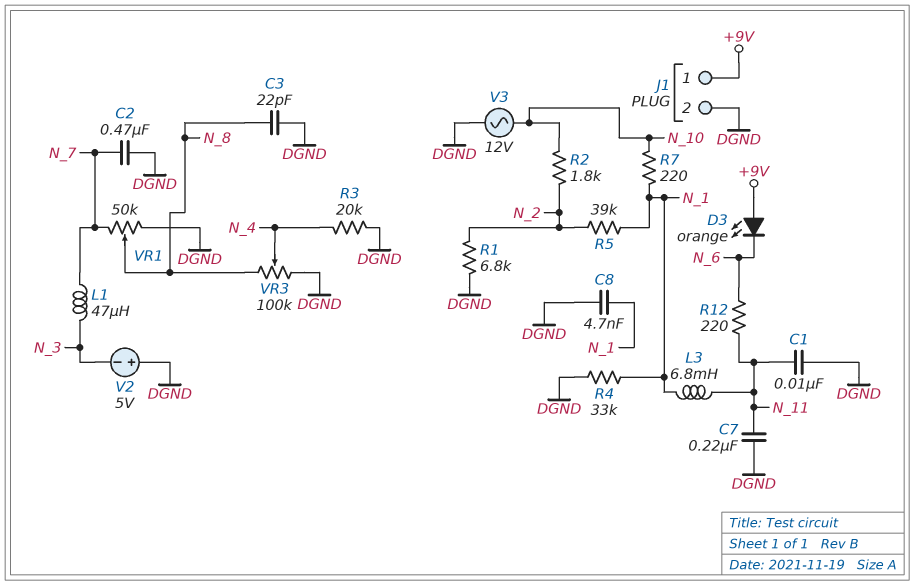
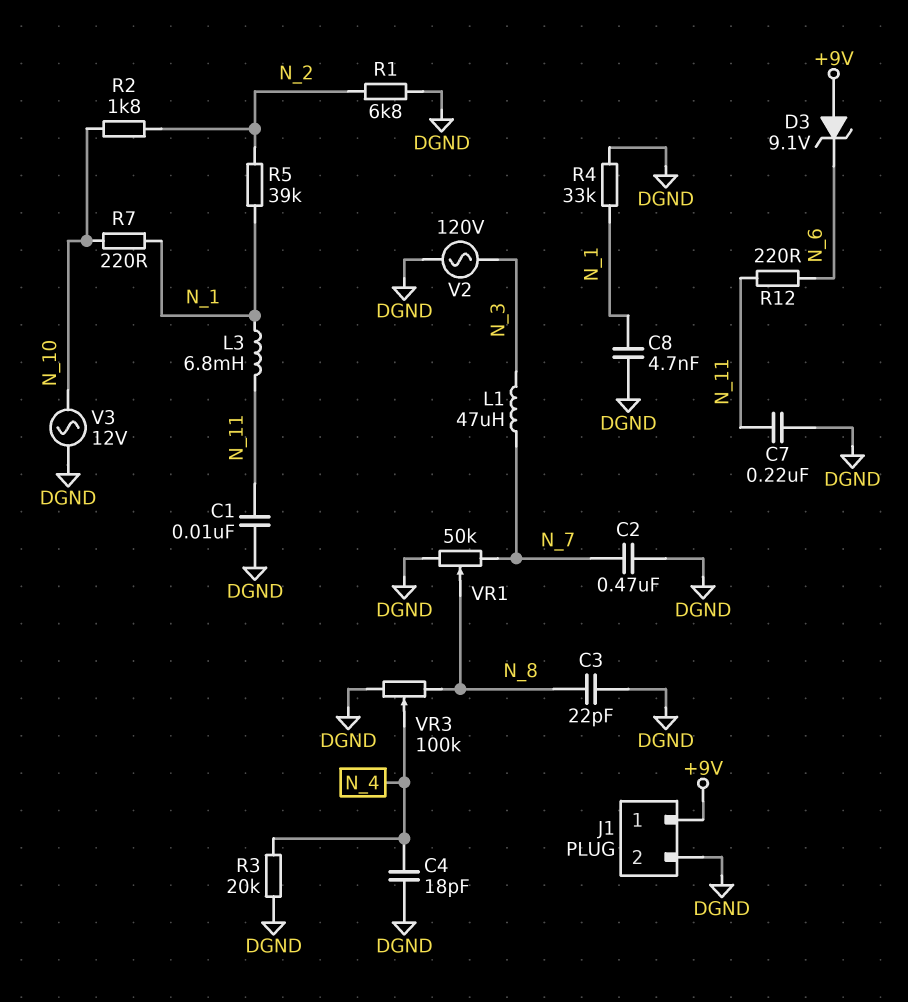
C4: none -> 18pF (DGND, N_4)
D3: LED orange (A +9V, K N_6) -> zener 9.1V (A +9V, K N_6)
V2: 5V (plus DGND, minus N_3) -> AC 120V (DGND, N_3)

